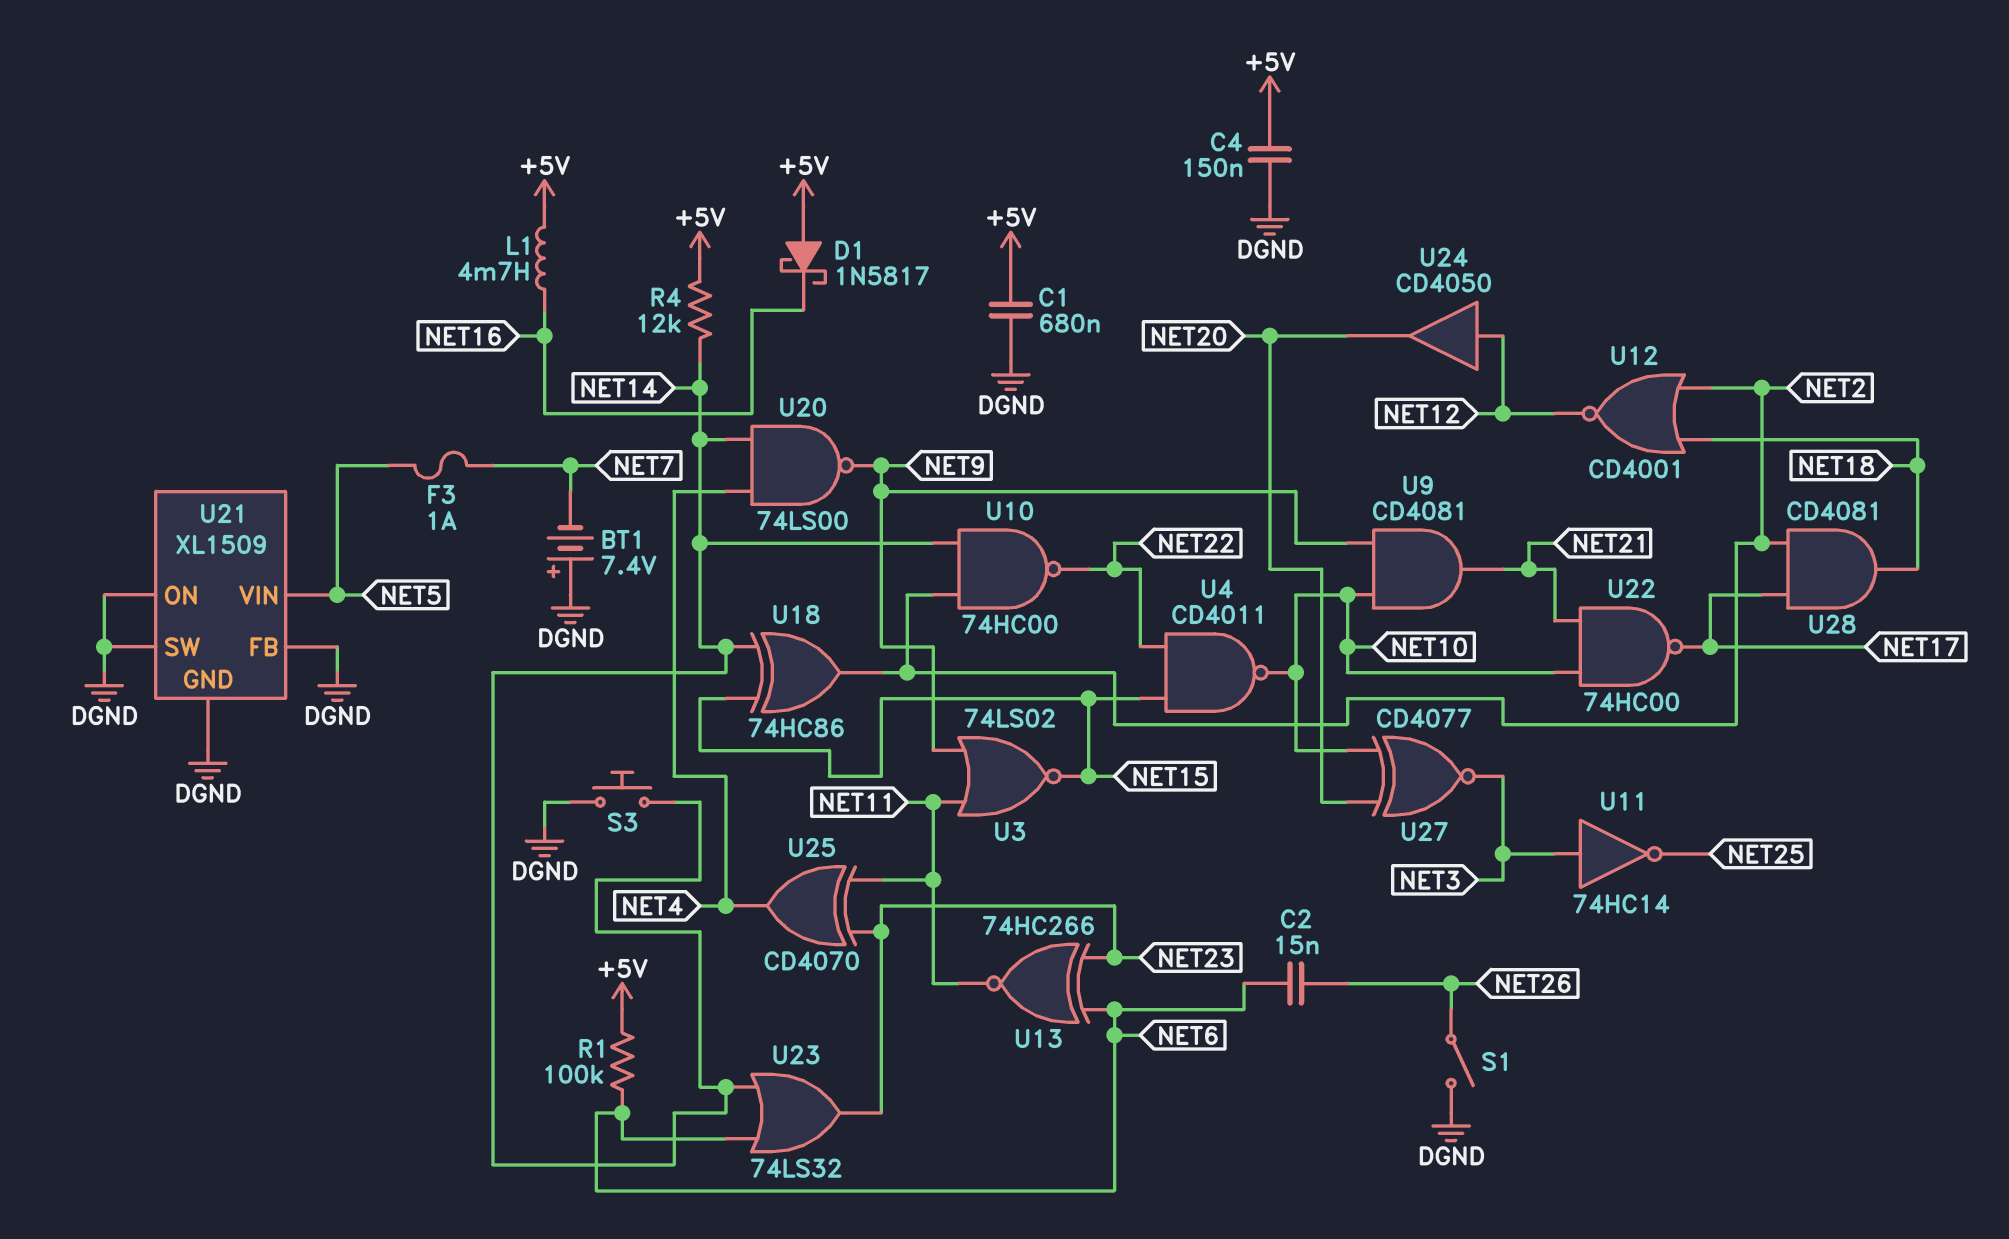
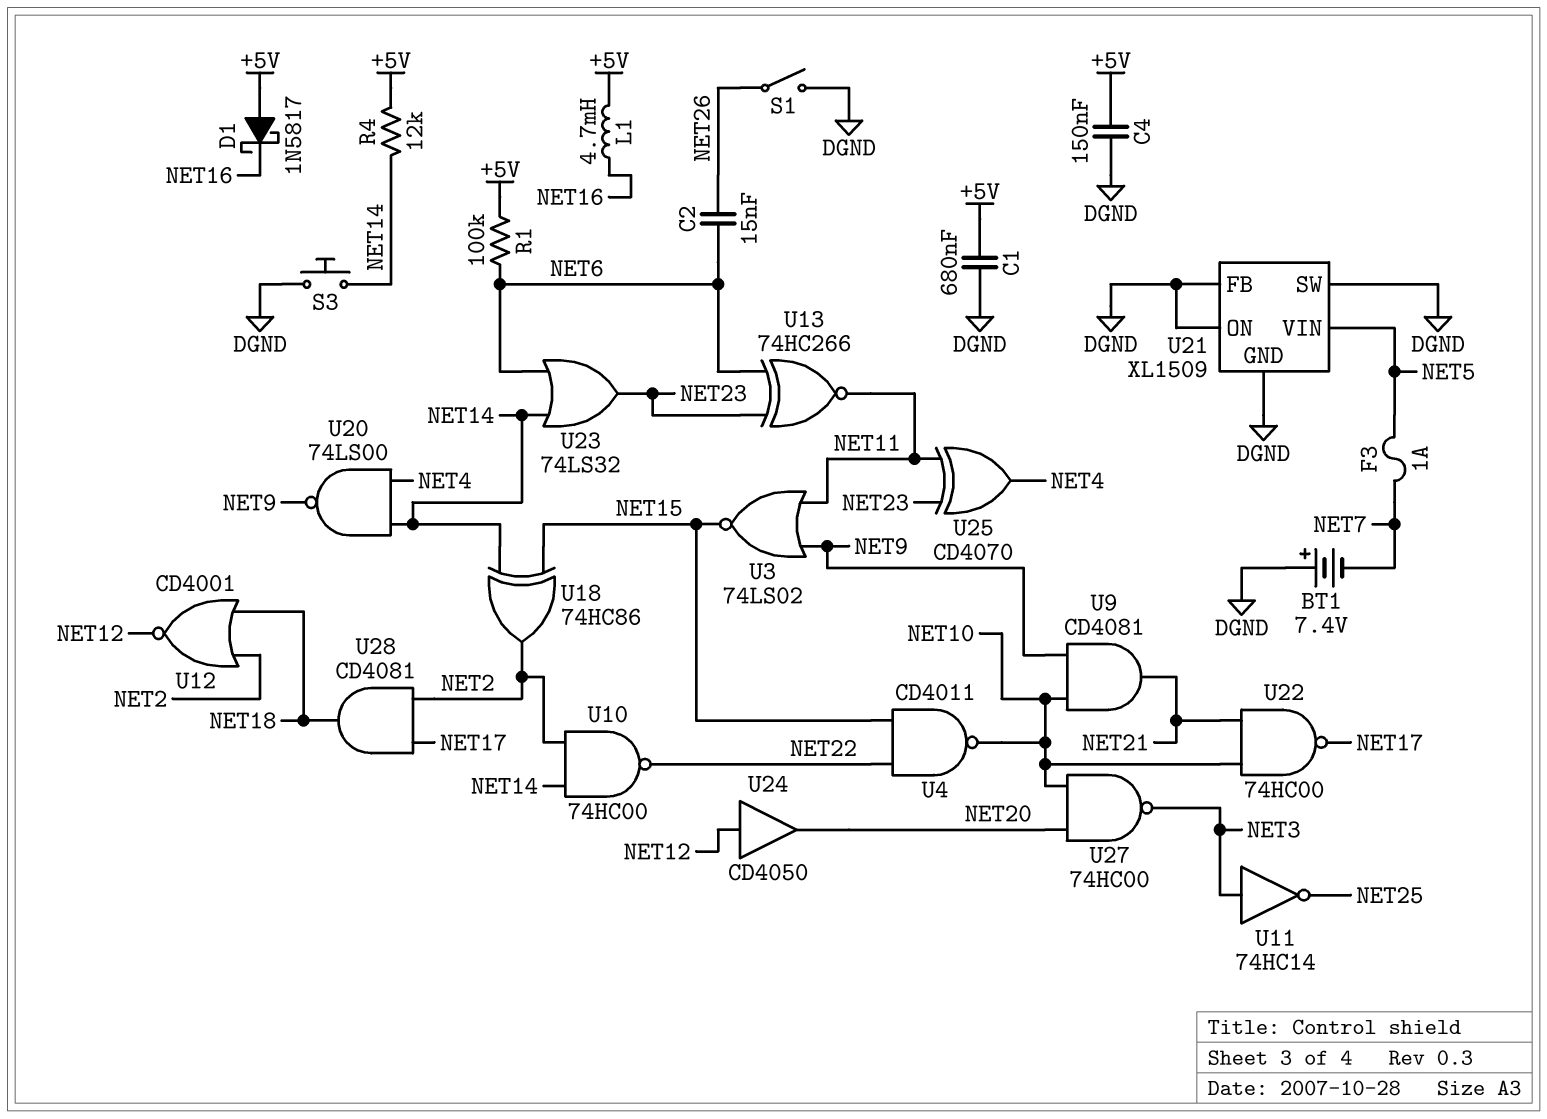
U27: XNOR CD4077 (in NET10, in NET20, out NET3) -> NAND 74HC00 (in NET10, in NET20, out NET3)

